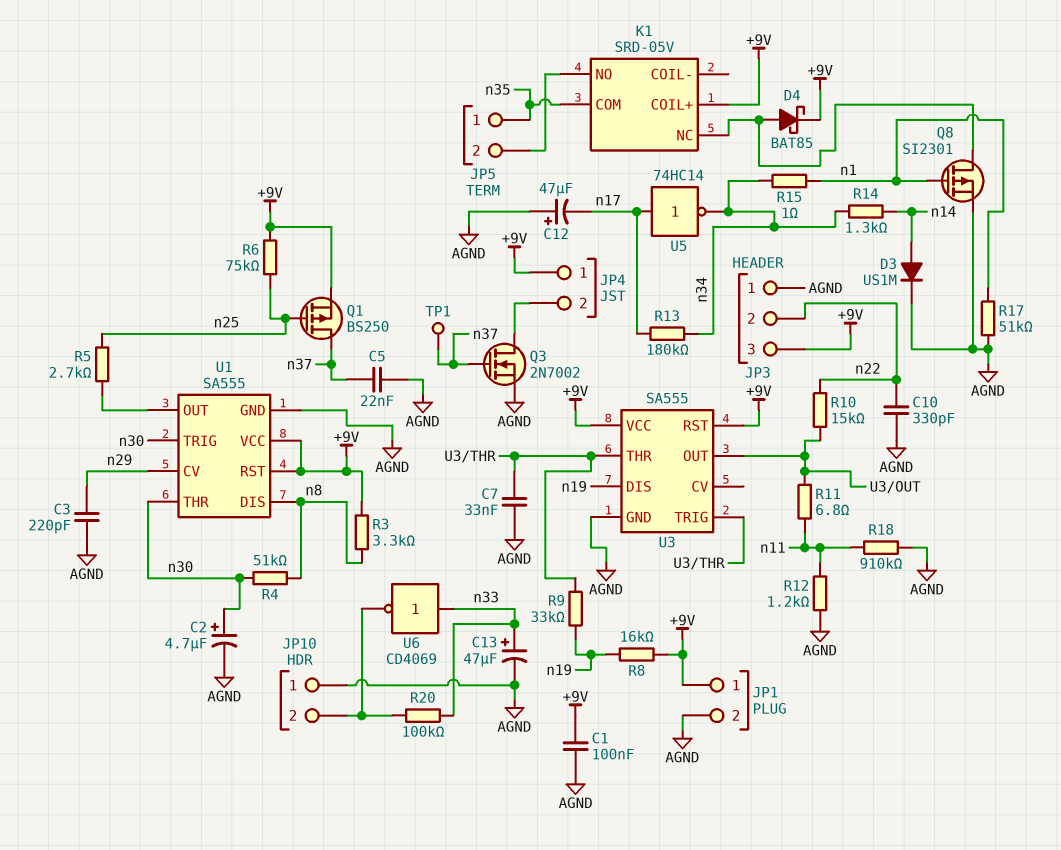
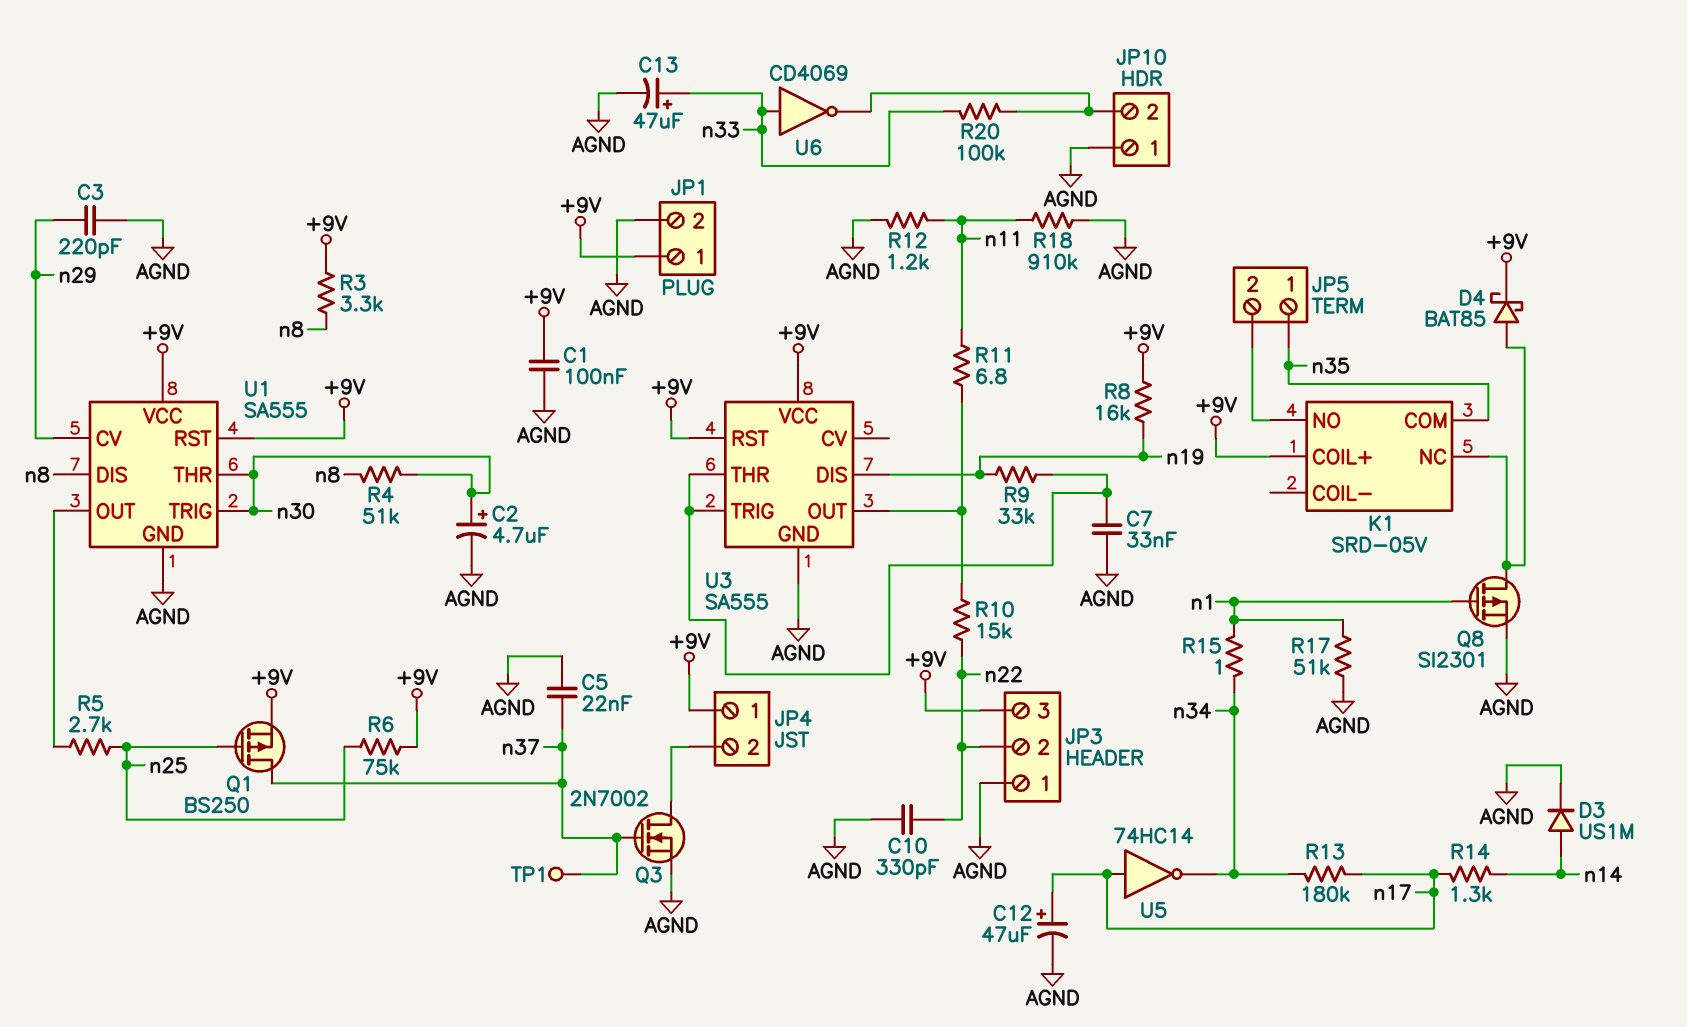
C12: 47uF (plus AGND, minus n17) -> 47uF (plus n17, minus AGND)
R14: 1.3k (n14, n34) -> 1.3k (n14, n17)

